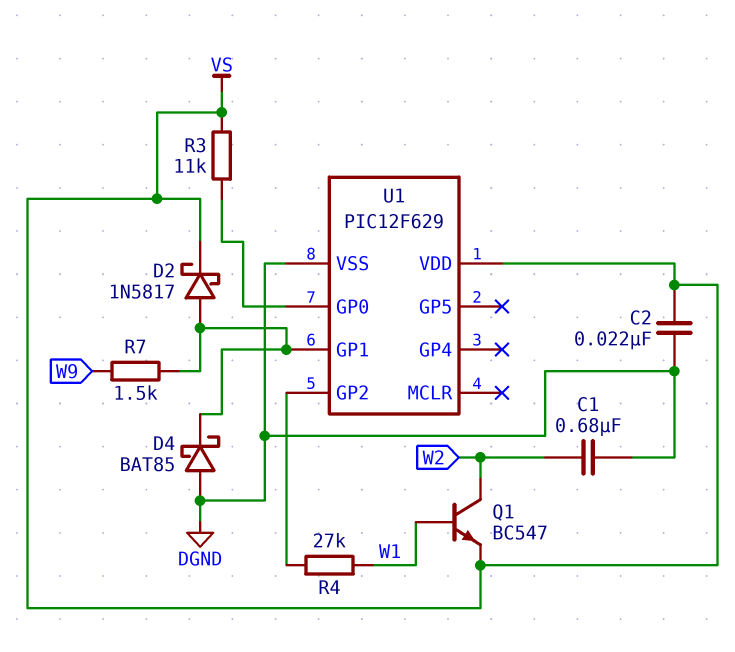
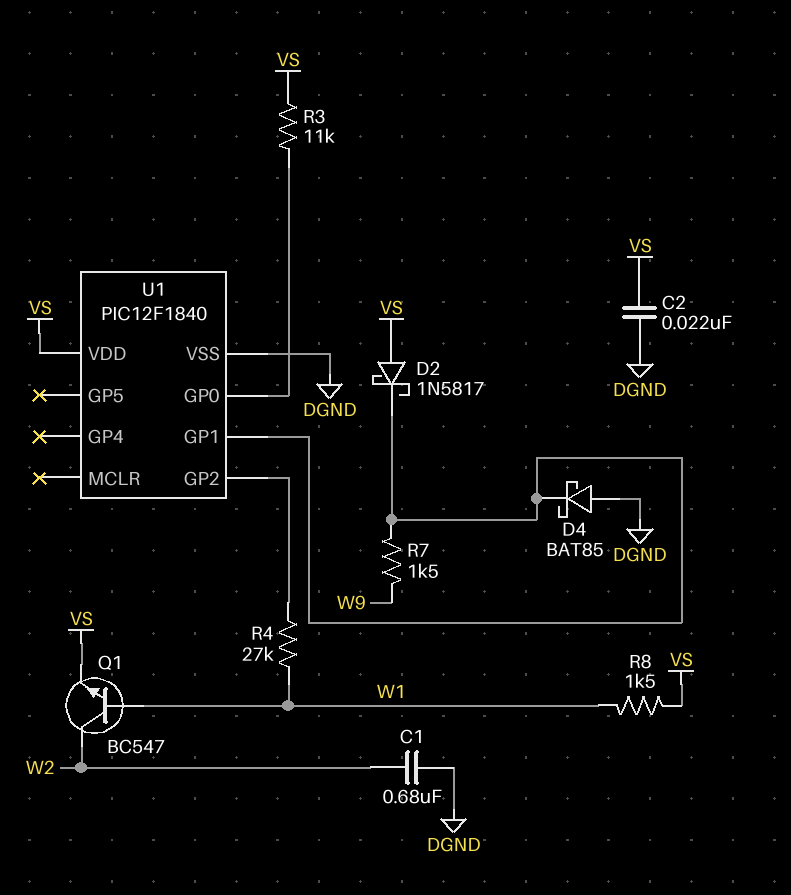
D2: schottky 1N5817 (A U1/GP1, K VS) -> schottky 1N5817 (A VS, K U1/GP1)
R8: none -> 1.5k (VS, W1)
U1: PIC12F629 -> PIC12F1840

